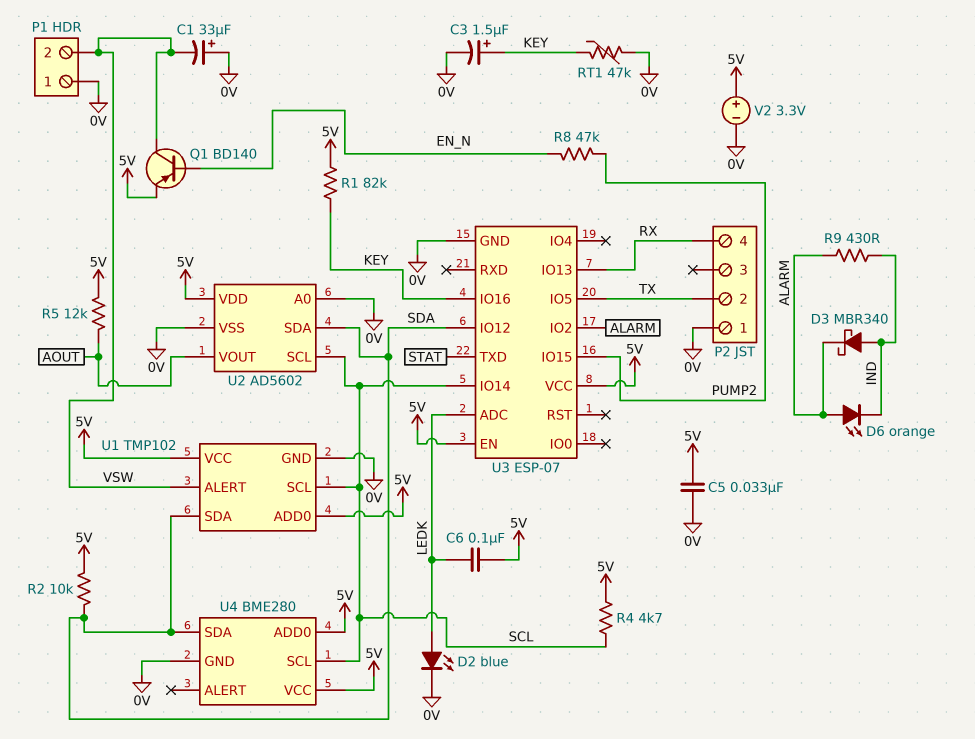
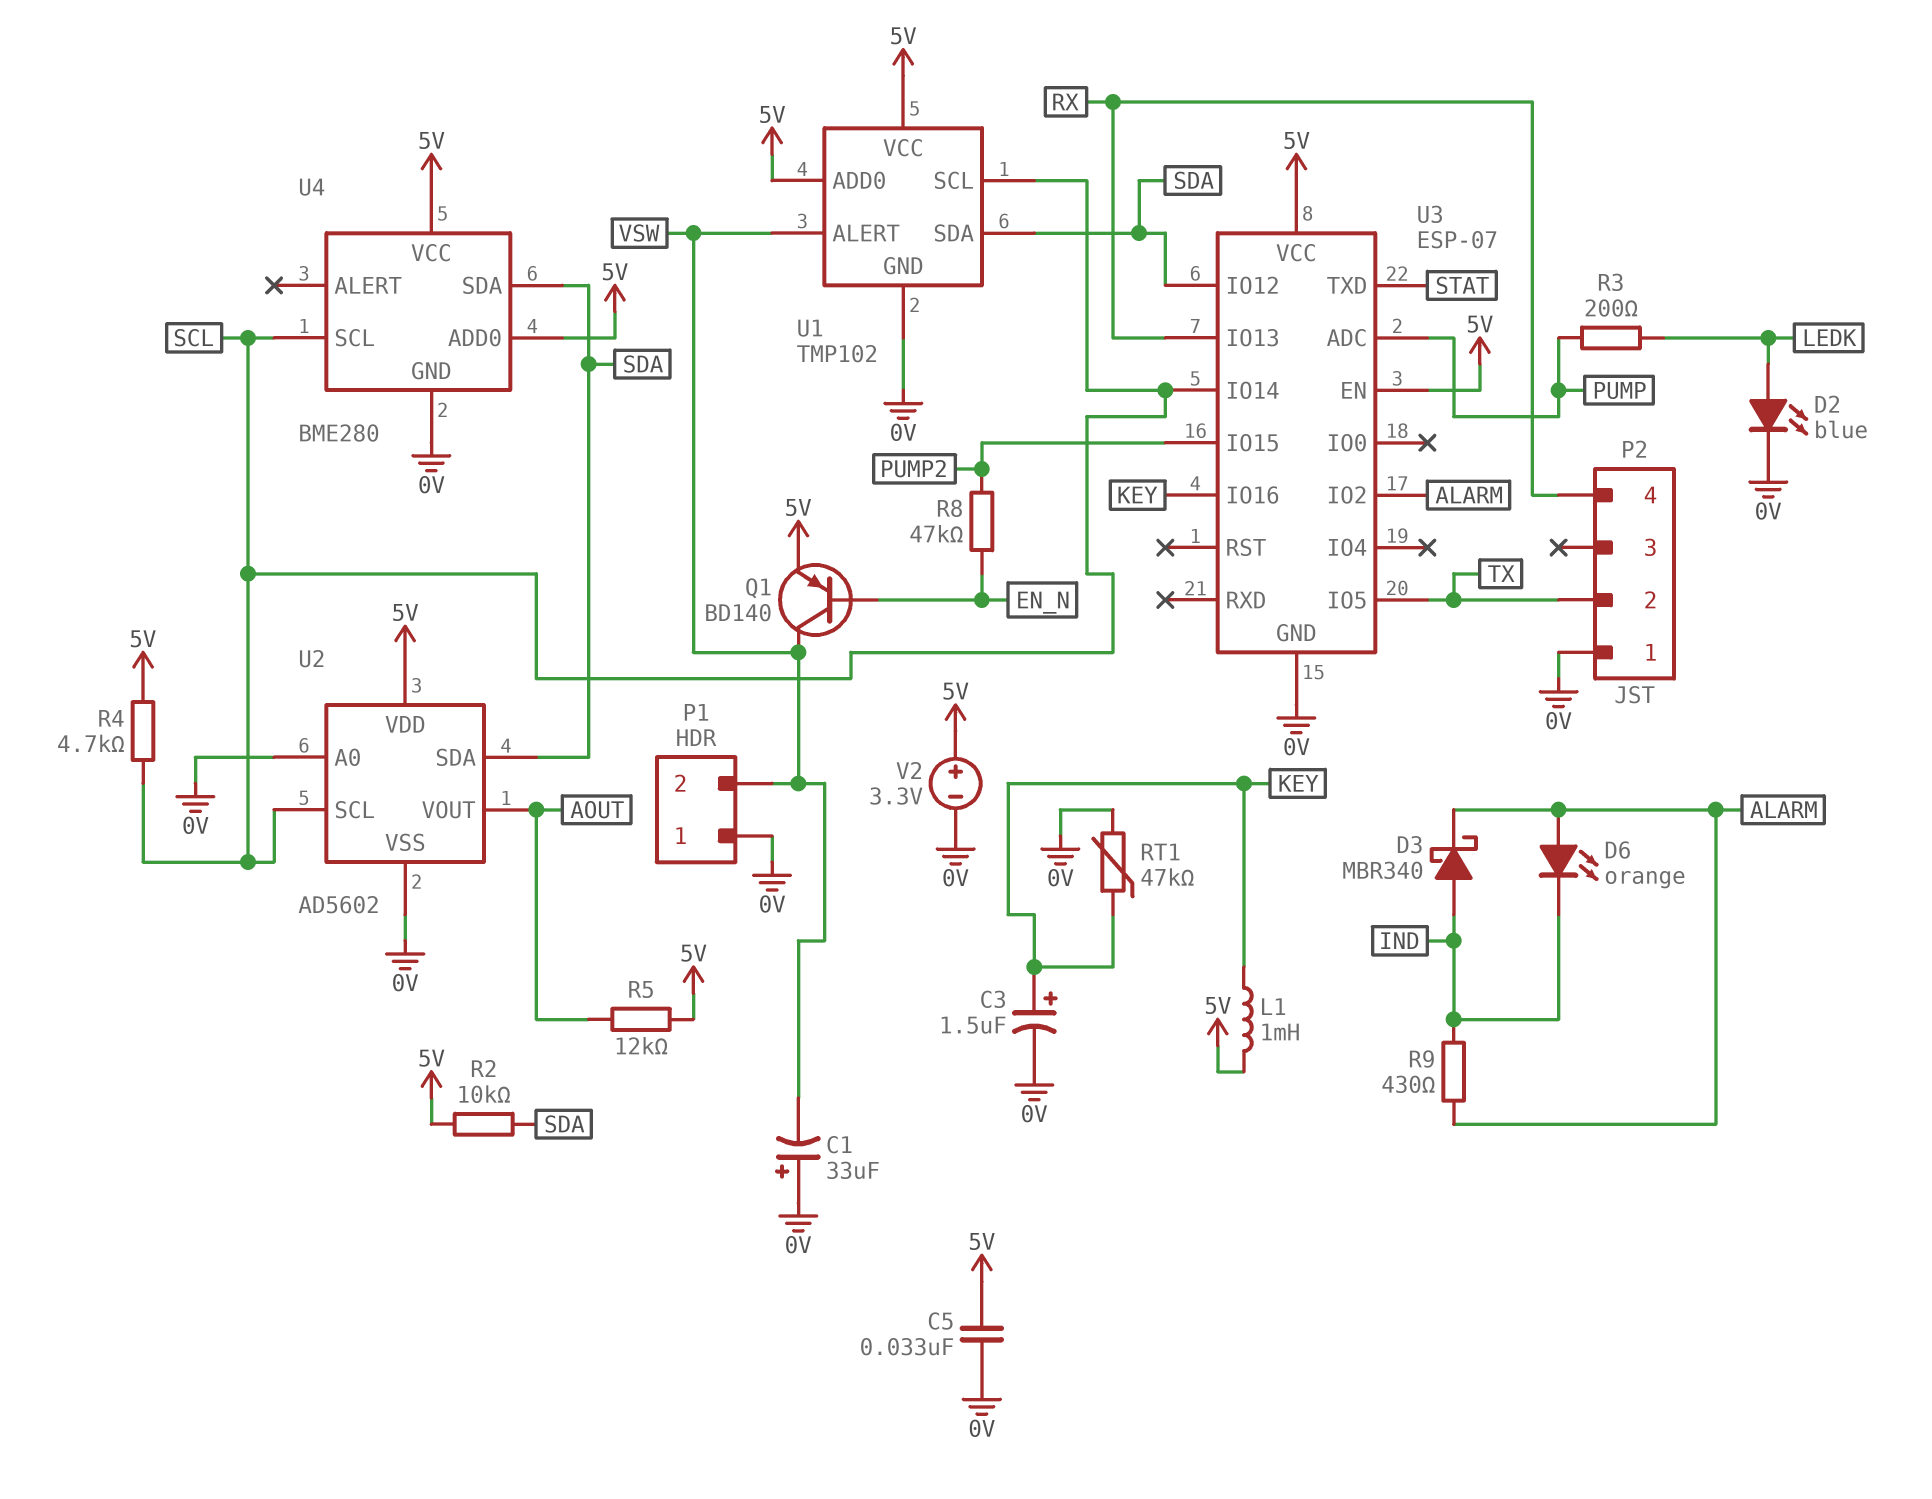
C6: 100nF (5V, LEDK) -> none
L1: none -> 1mH (5V, KEY)
R1: 82k (5V, KEY) -> none
R3: none -> 200 (LEDK, PUMP)
U3 pin ADC: LEDK -> PUMP

